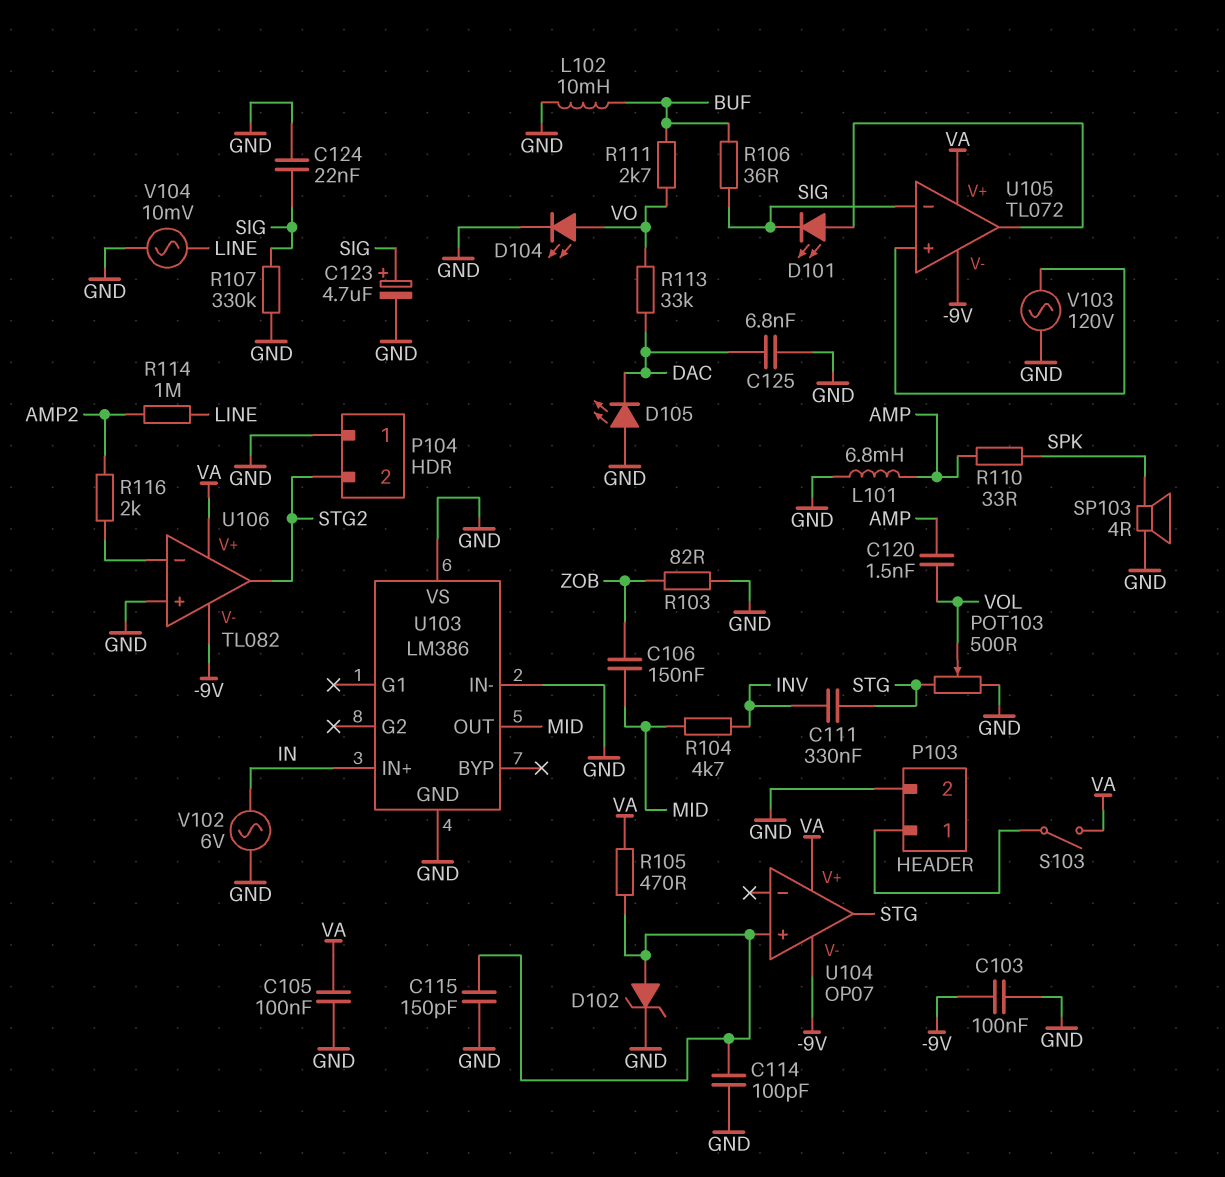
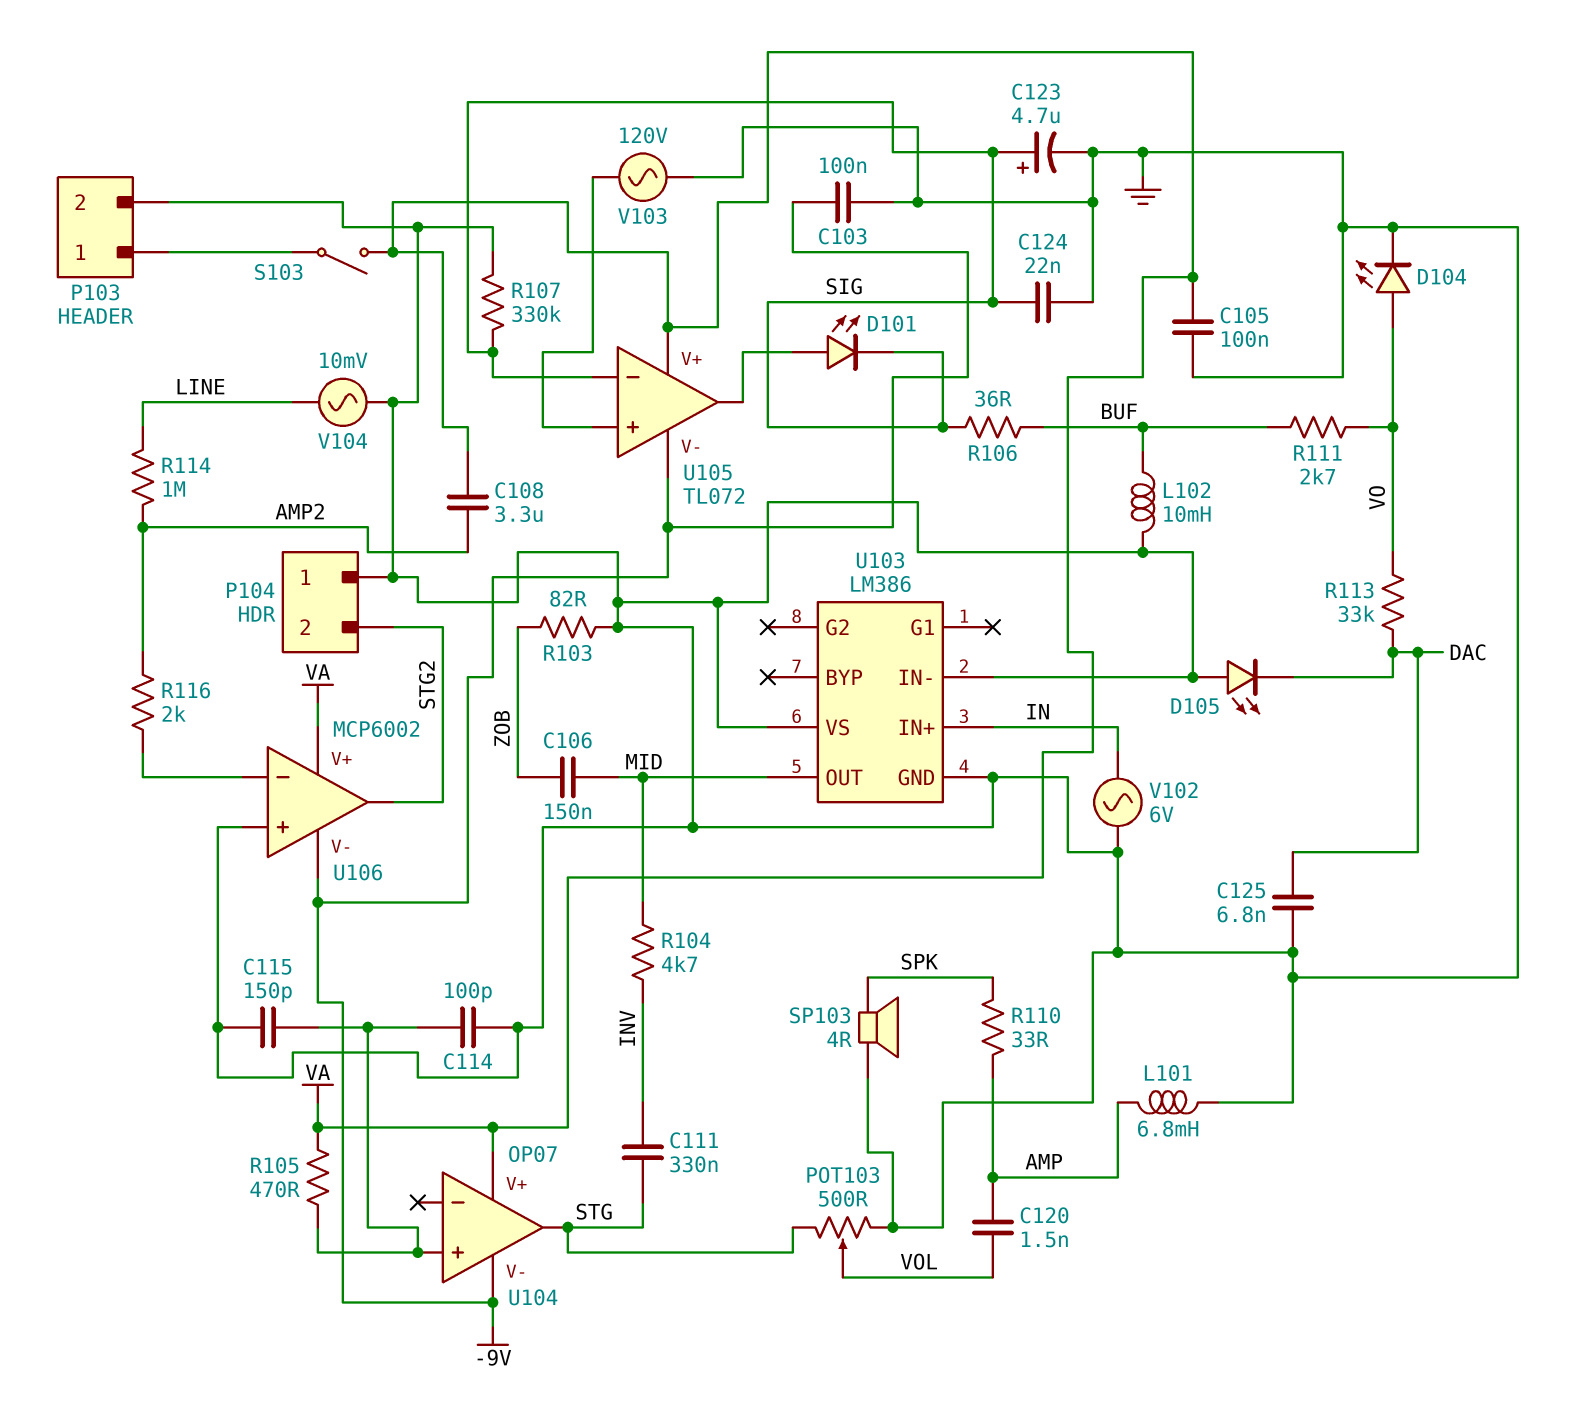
C108: none -> 3.3uF (AMP2, VA)
D102: zener (A U104/in+, K GND) -> none
U106: TL082 -> MCP6002

